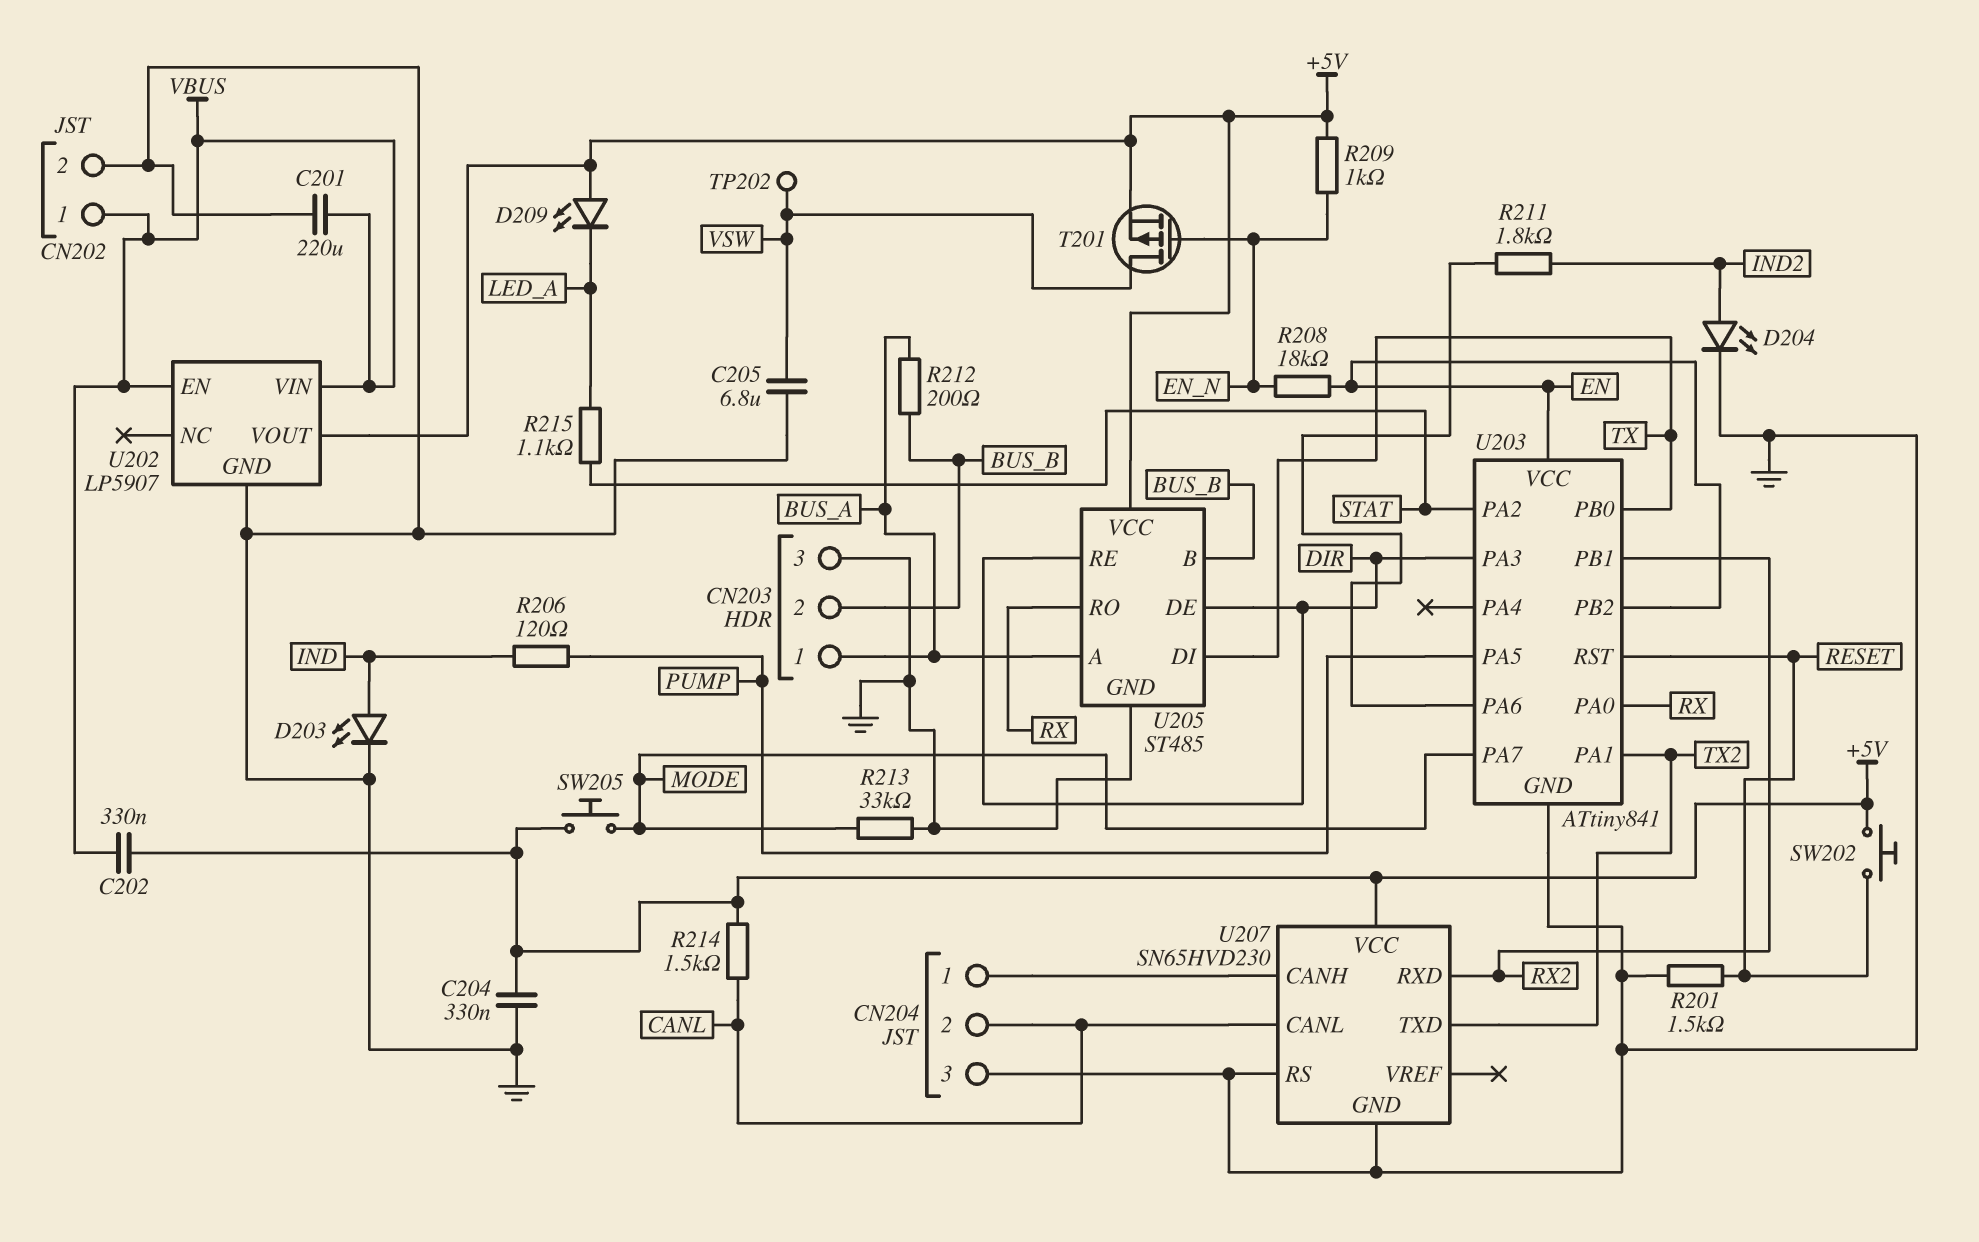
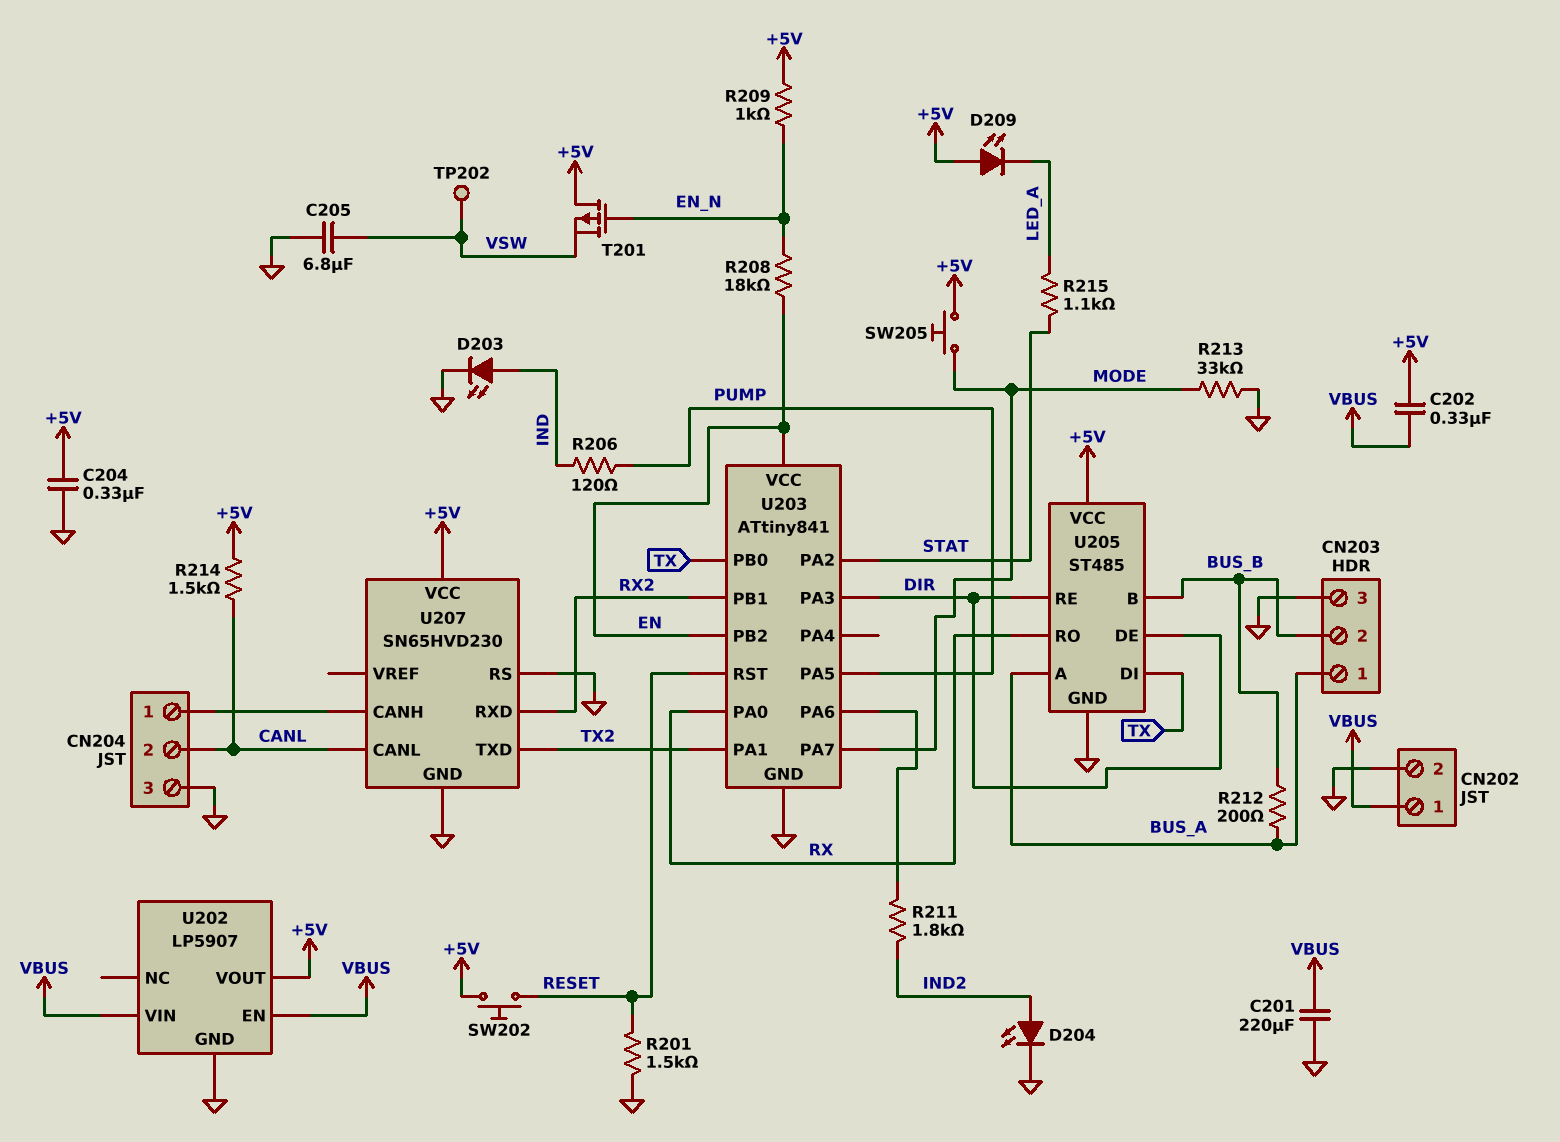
T201: PMOS (G EN_N, D VSW, S +5V) -> PMOS (G EN_N, D +5V, S VSW)

